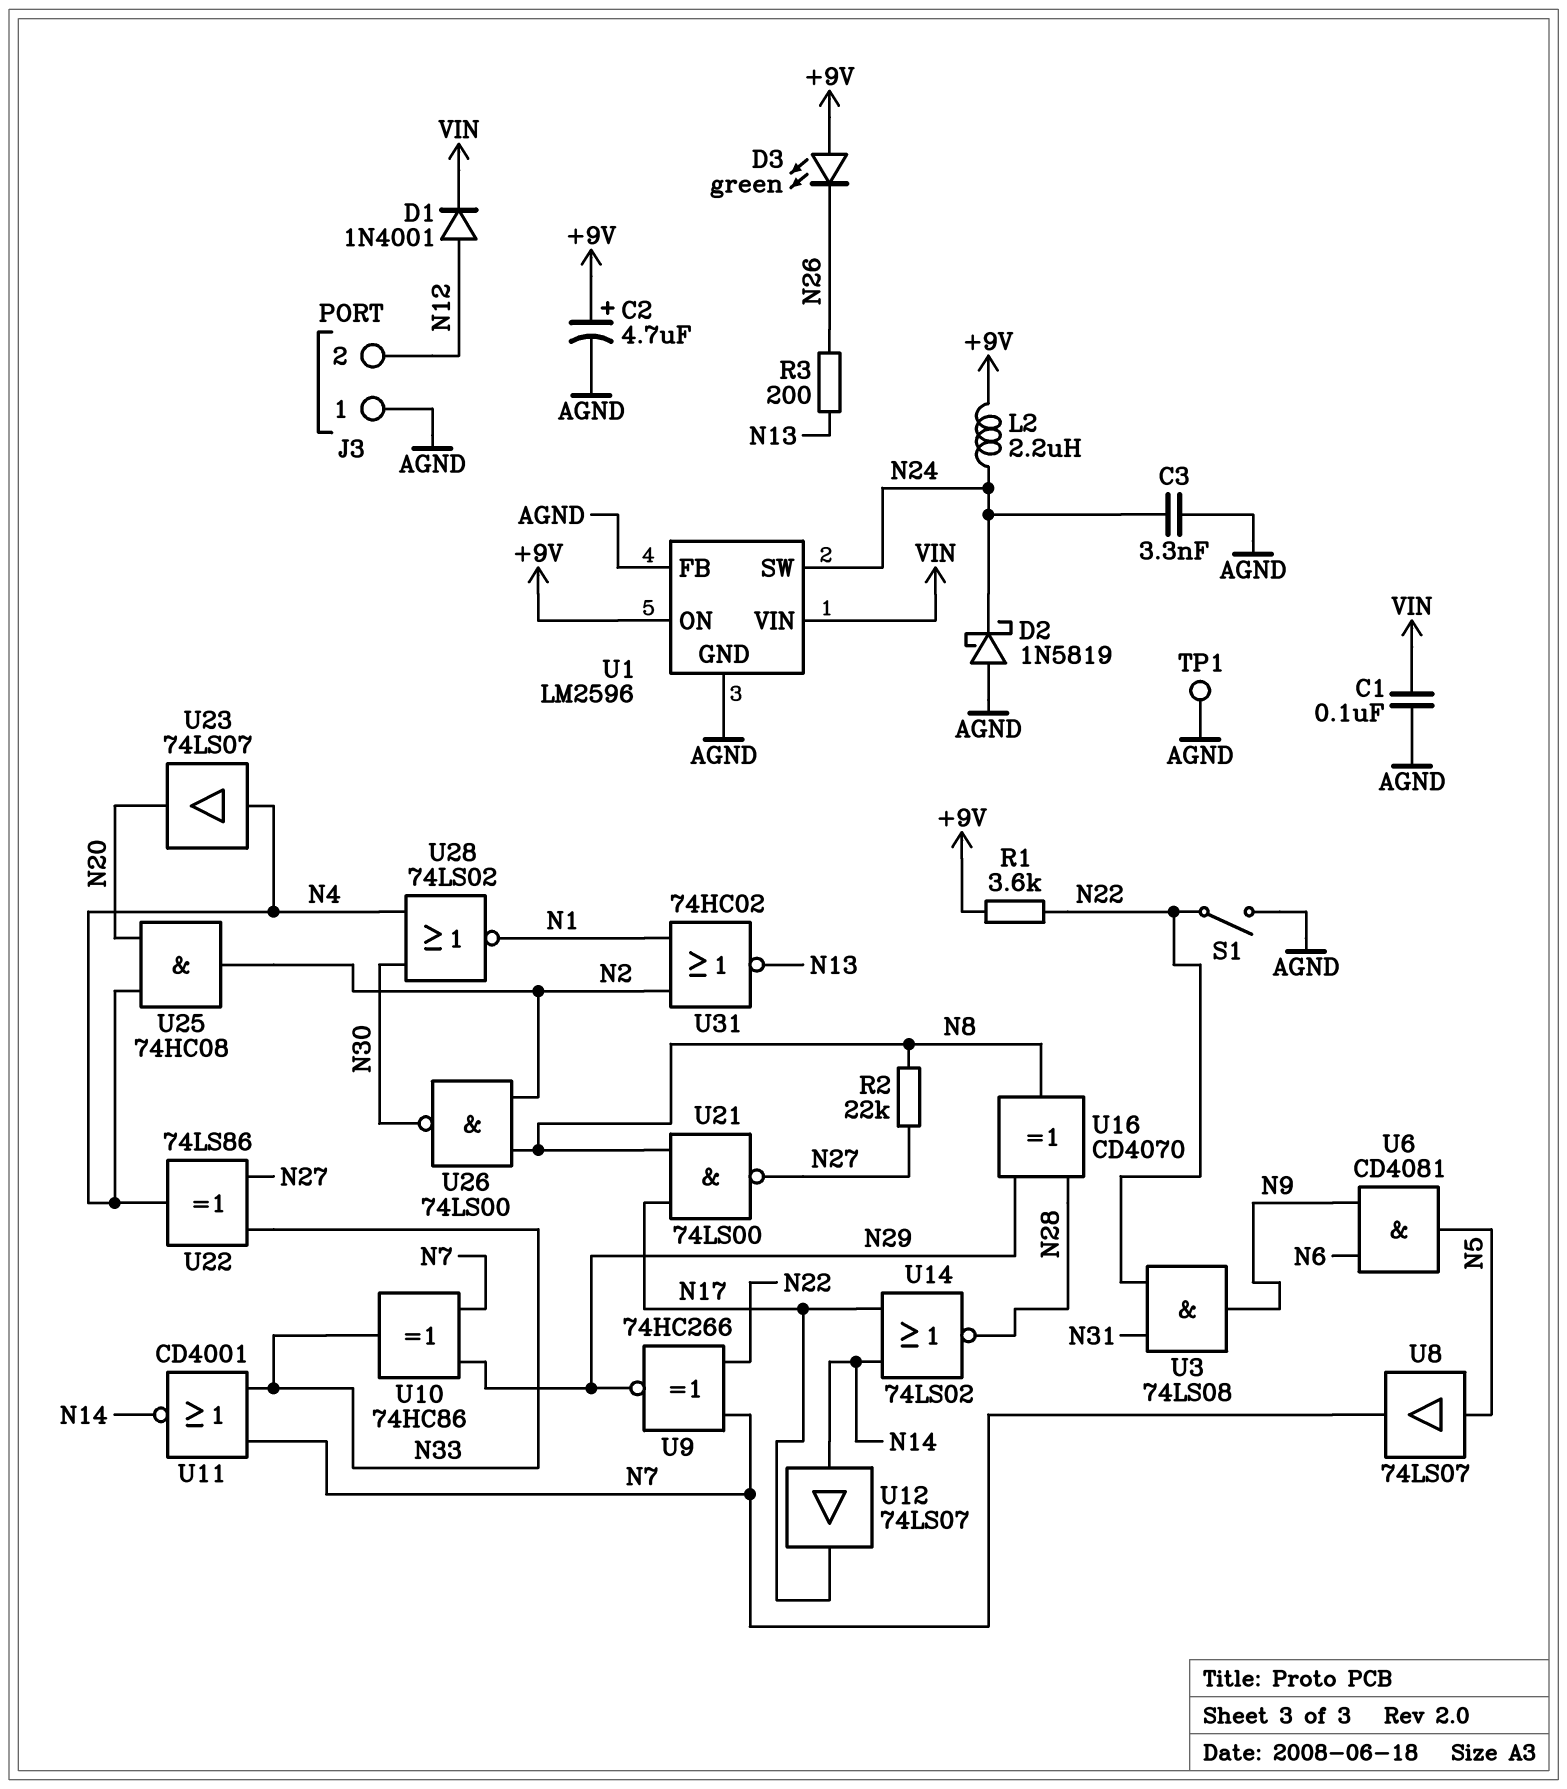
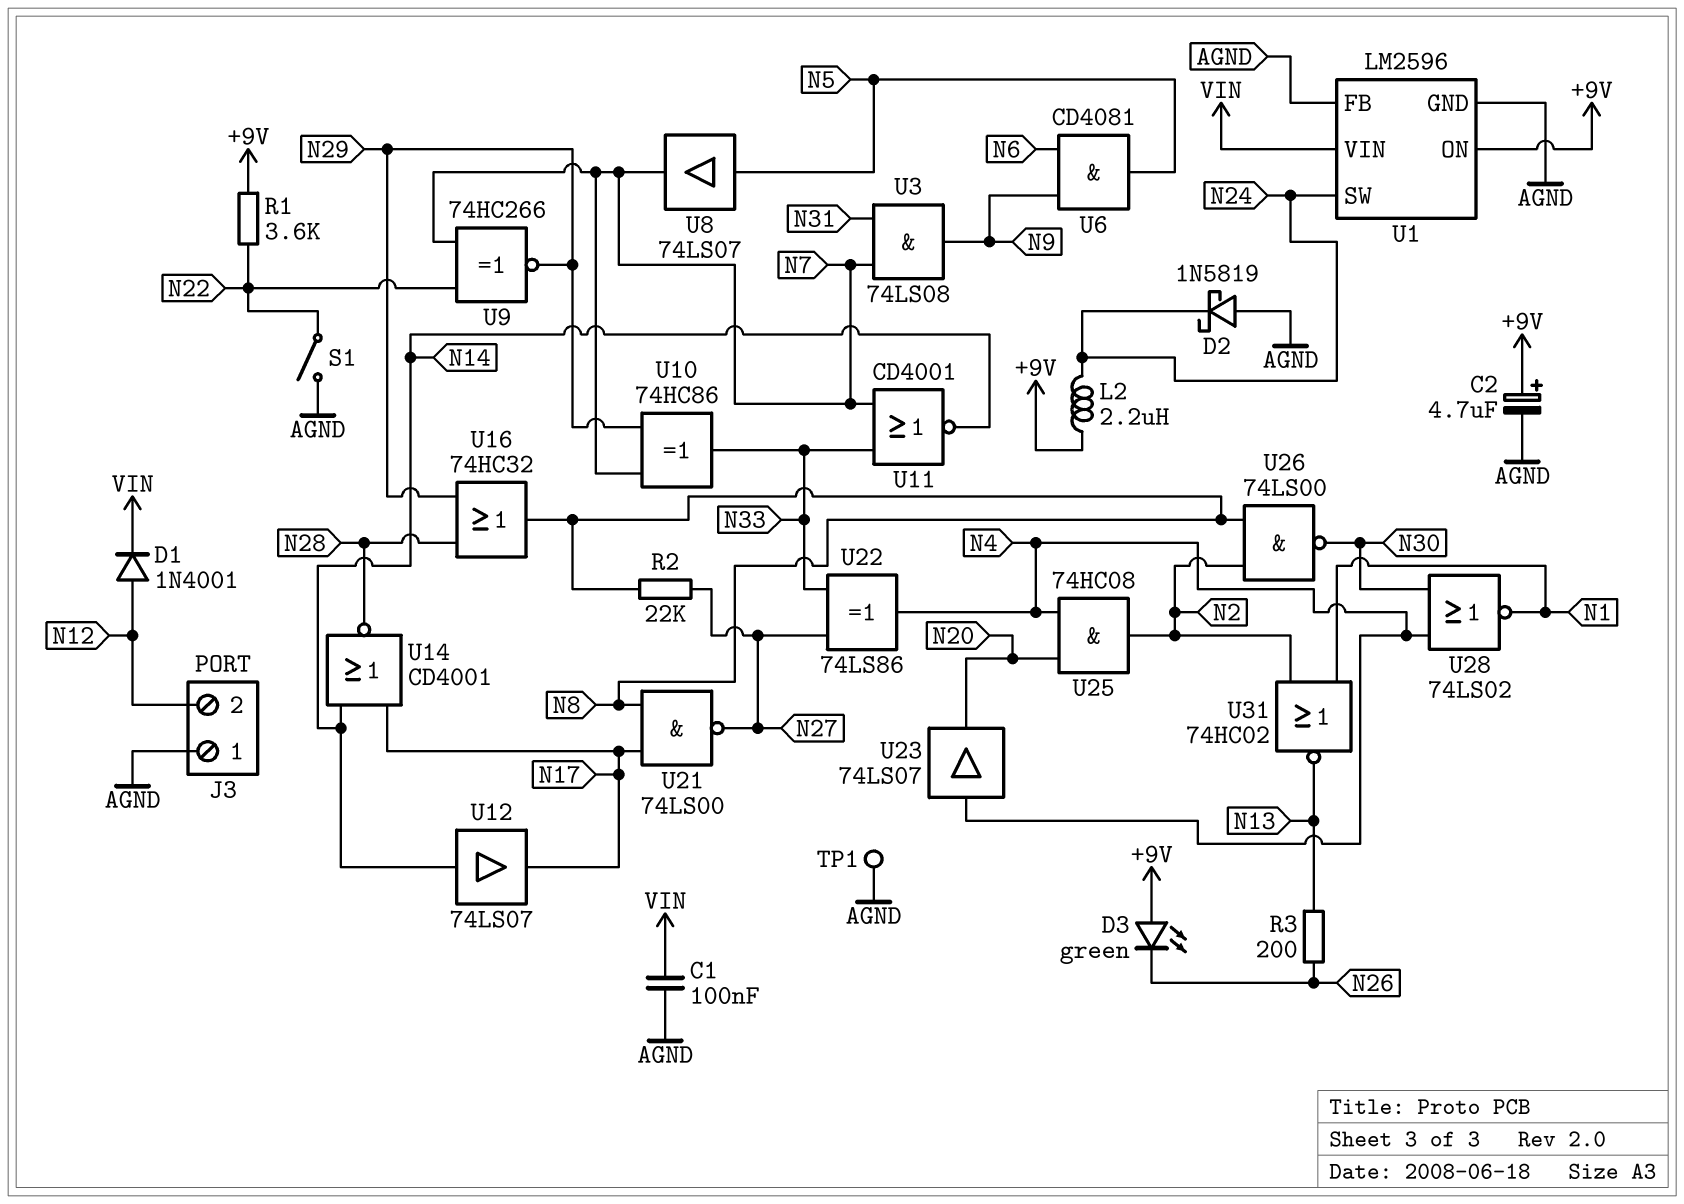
C3: 3.3nF (AGND, N24) -> none
U3: AND 74LS08 (in N22, in N31, out N9) -> AND 74LS08 (in N7, in N31, out N9)
U14: NOR 74LS02 (in N14, in N17, out N28) -> NOR CD4001 (in N14, in N17, out N28)
U16: XOR CD4070 (in N28, in N29, out N8) -> OR 74HC32 (in N28, in N29, out N8)

